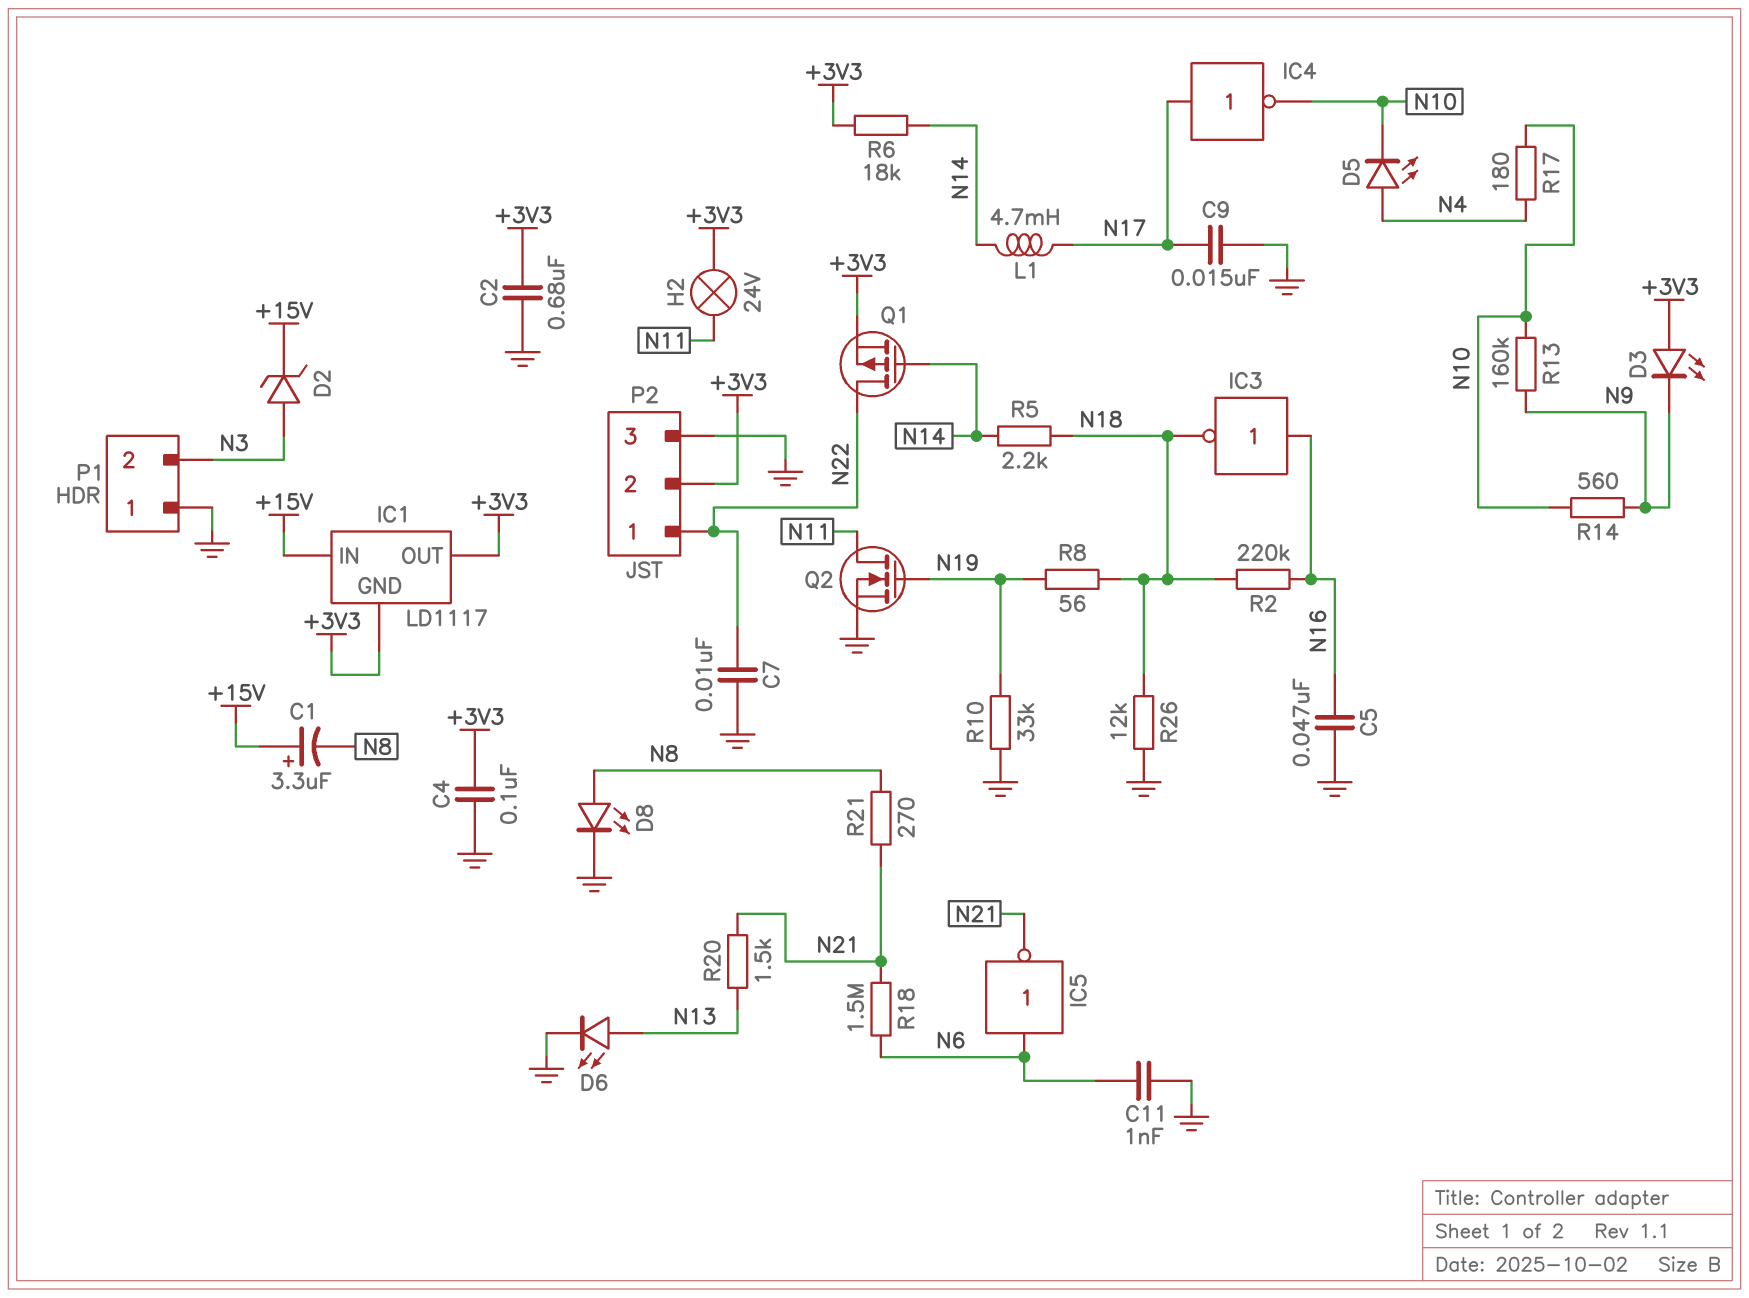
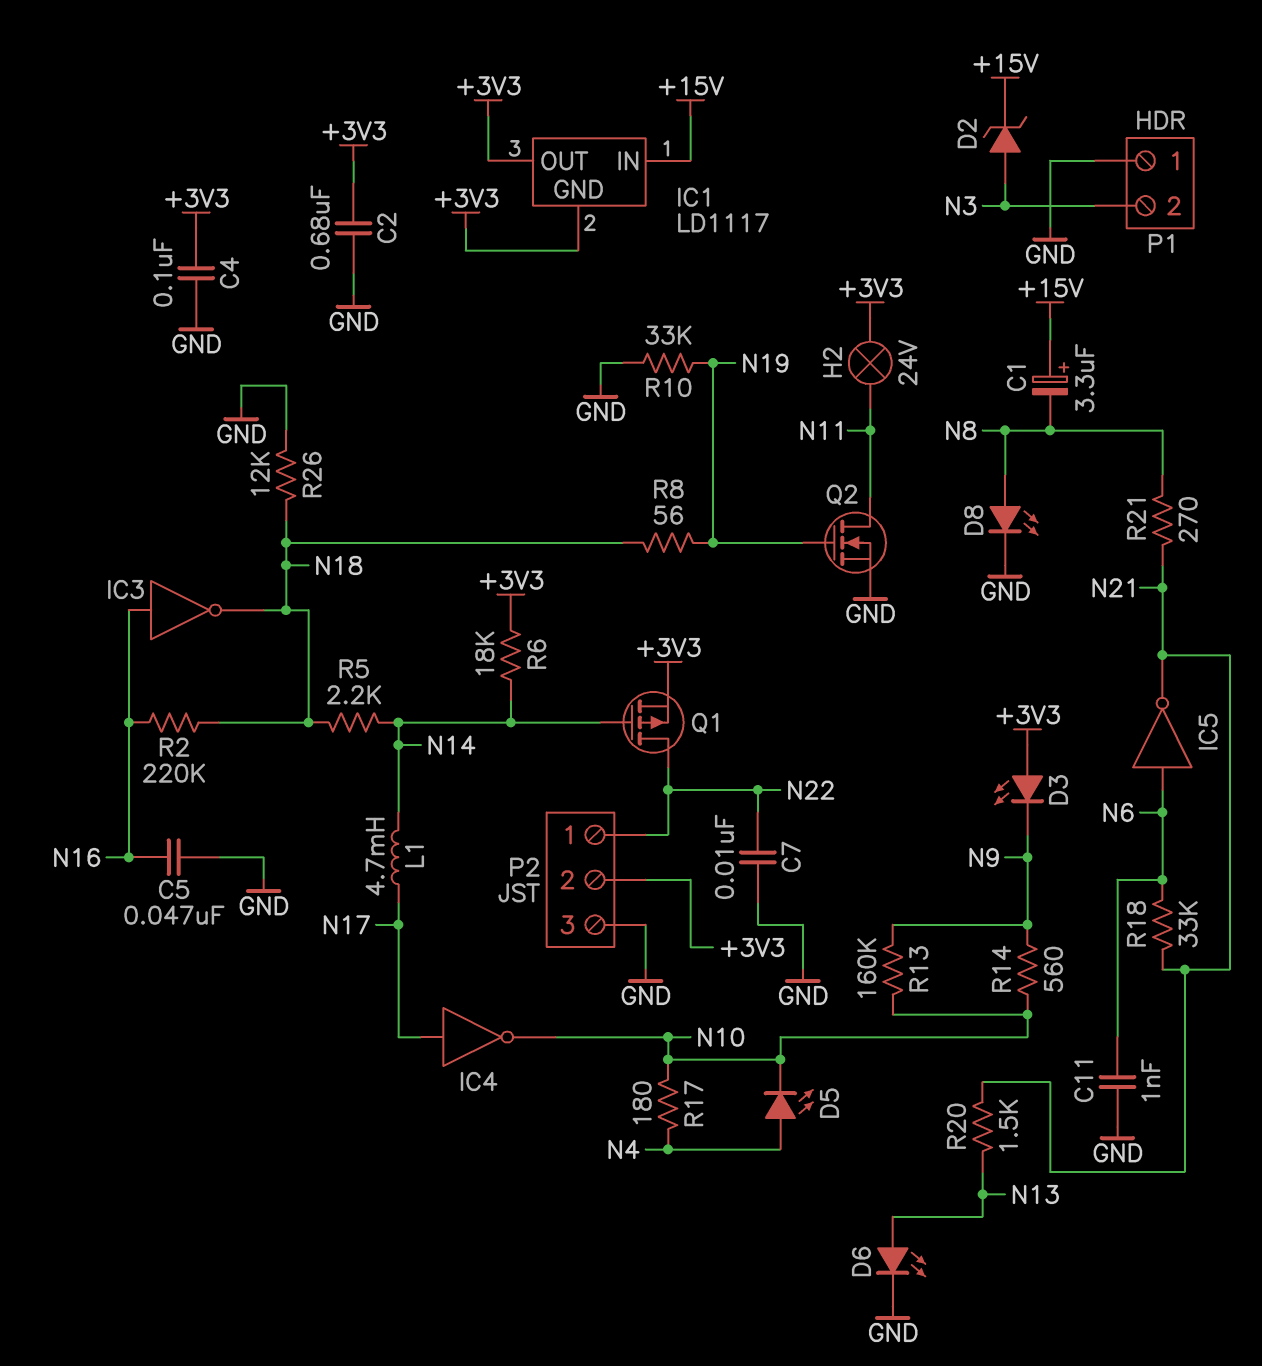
C9: 15nF (GND, N17) -> none
R18: 1.5M (N6, N21) -> 33k (N6, N21)

